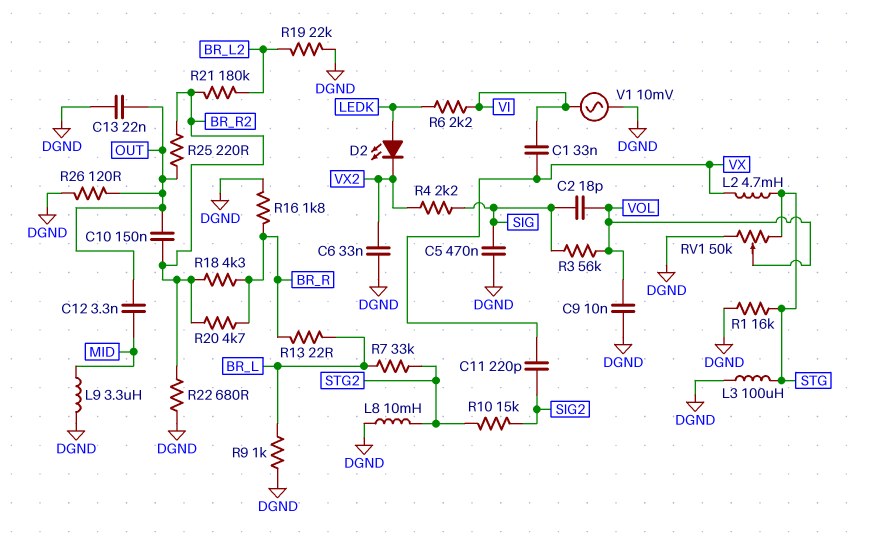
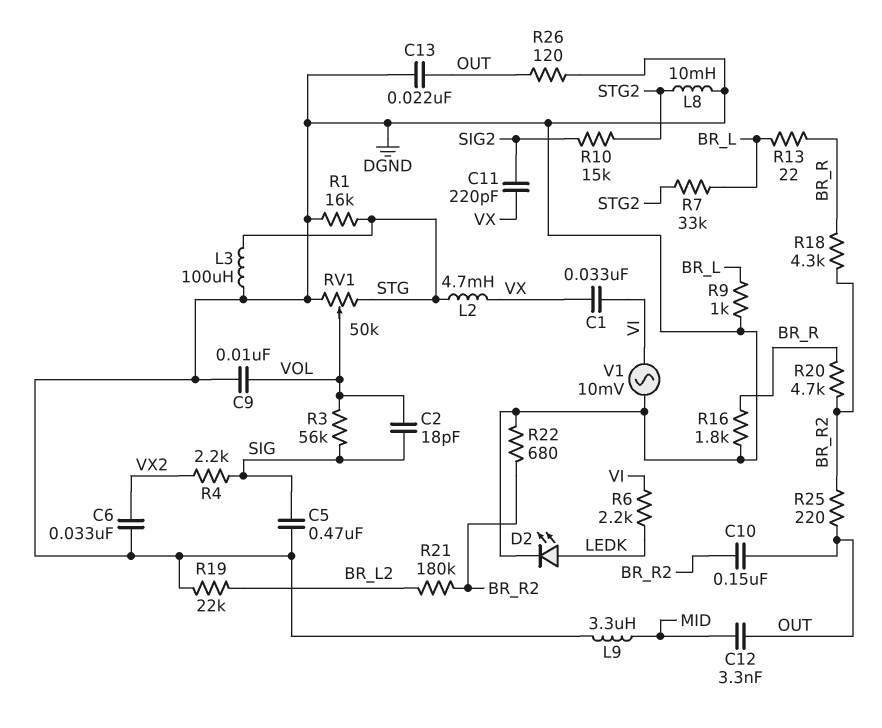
D2: LED (A LEDK, K VX2) -> LED (A LEDK, K DGND)

